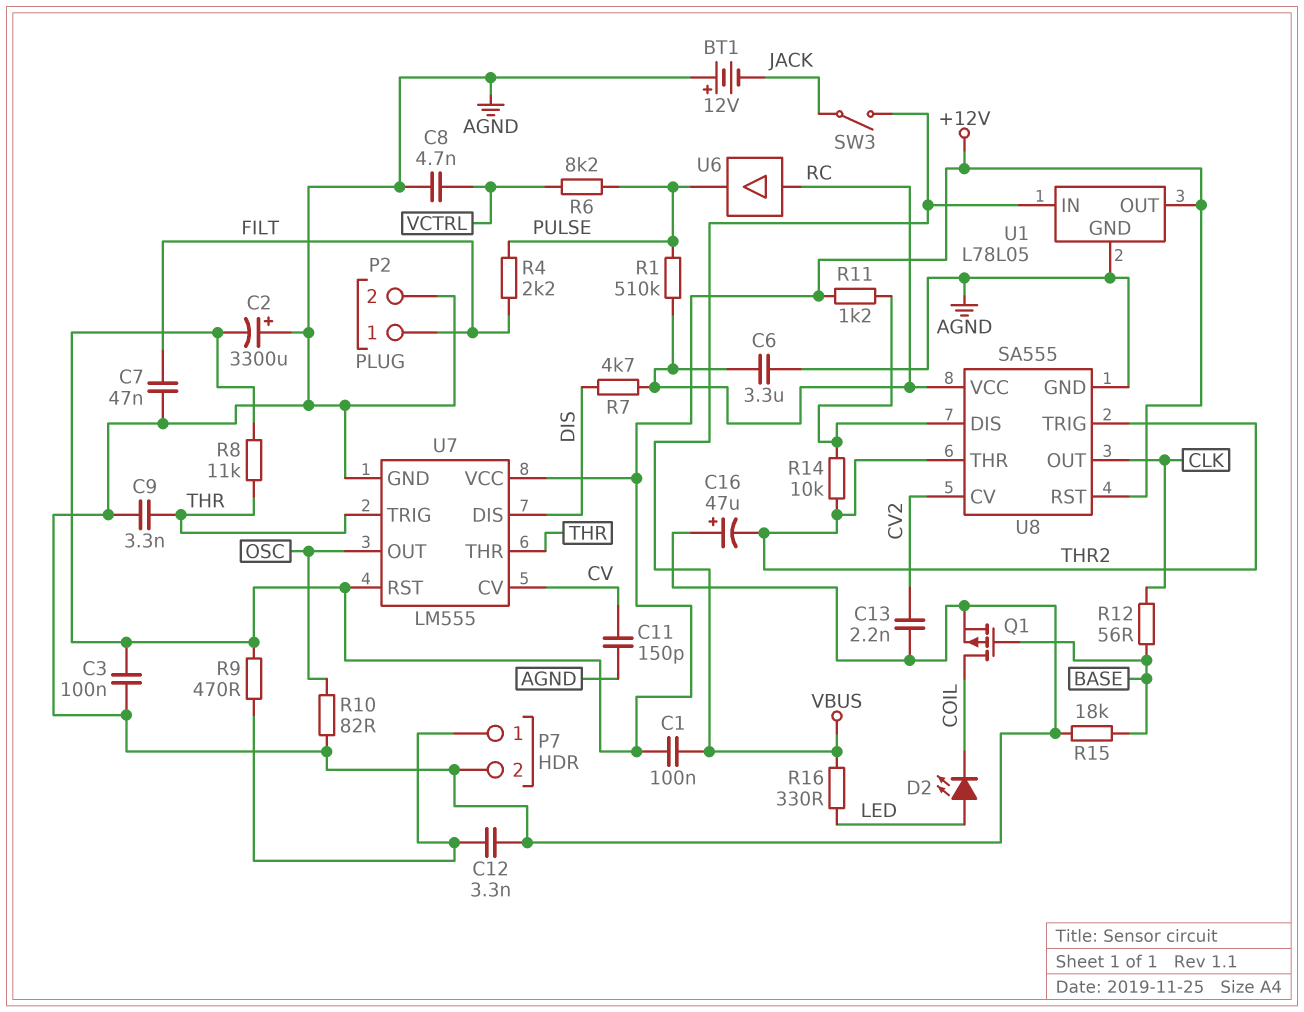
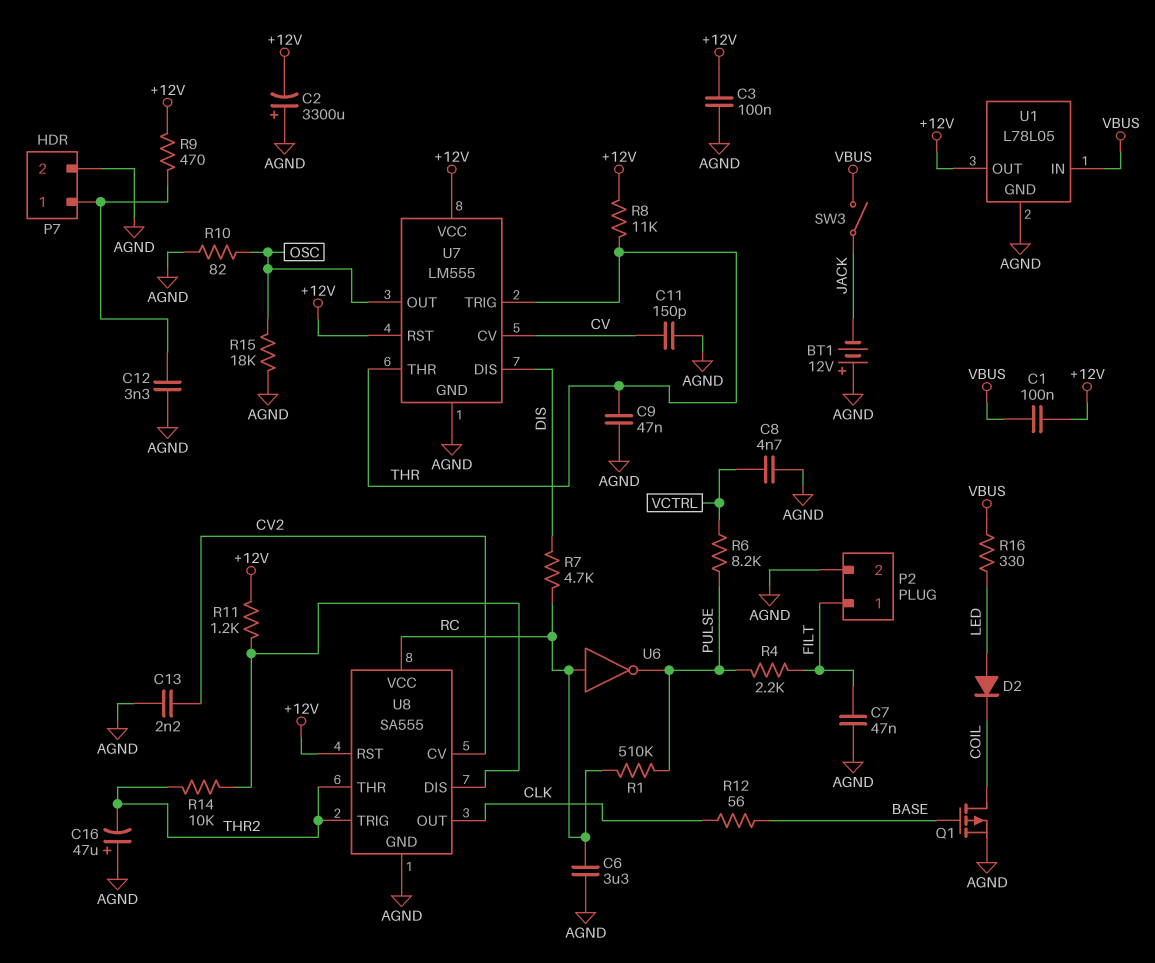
C9: 3.3nF (AGND, THR) -> 47nF (AGND, THR)
D2: LED (A LED, K COIL) -> diode (A LED, K COIL)
R15: 18k (AGND, BASE) -> 18k (AGND, OSC)
U6: buffer (in RC, out PULSE) -> NOT (in RC, out PULSE)

